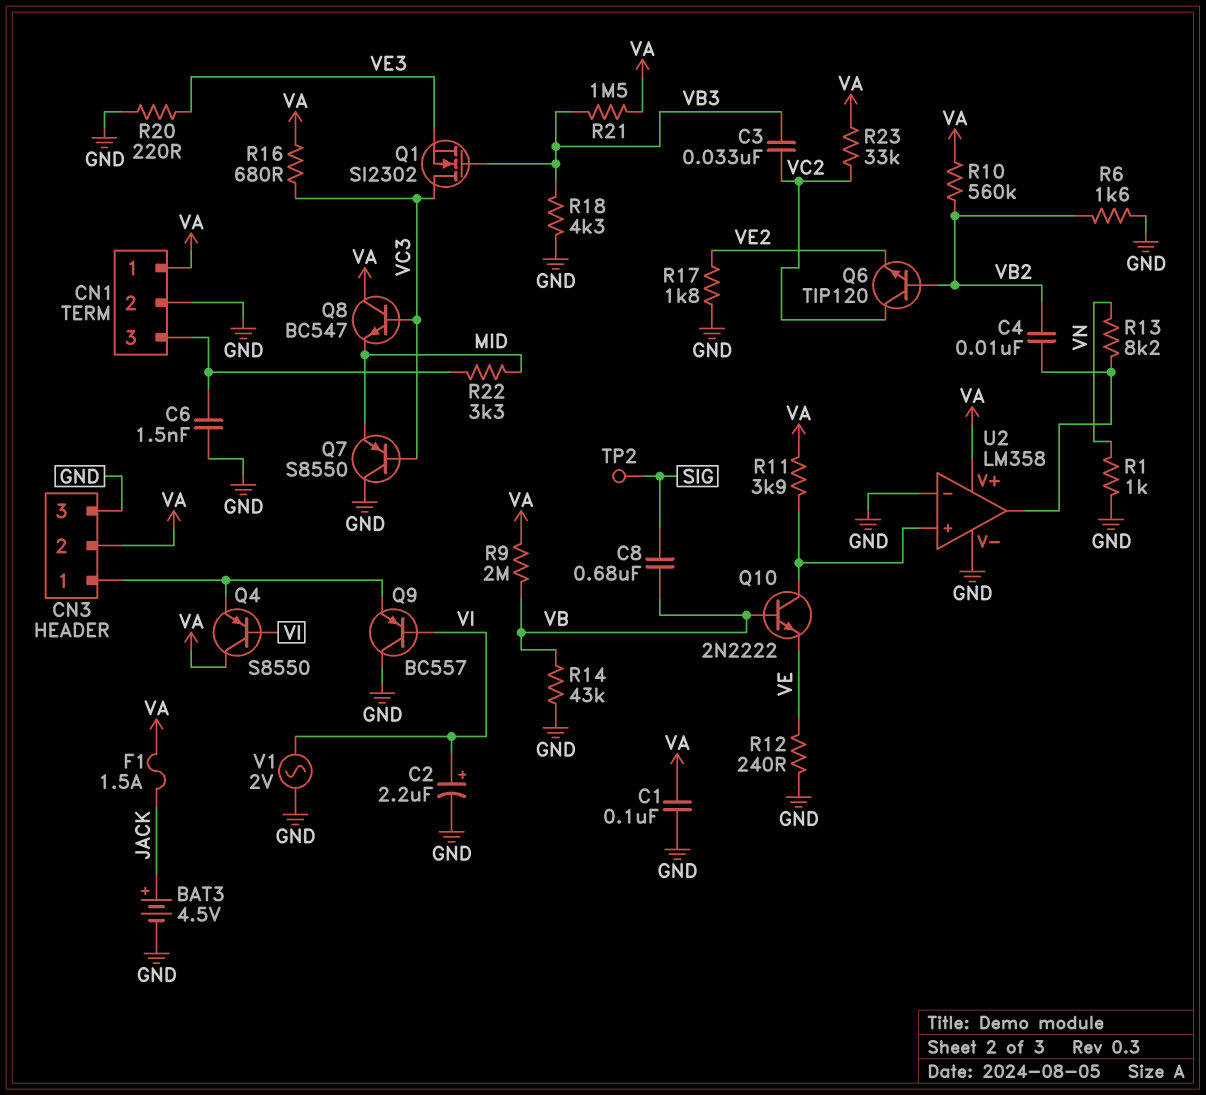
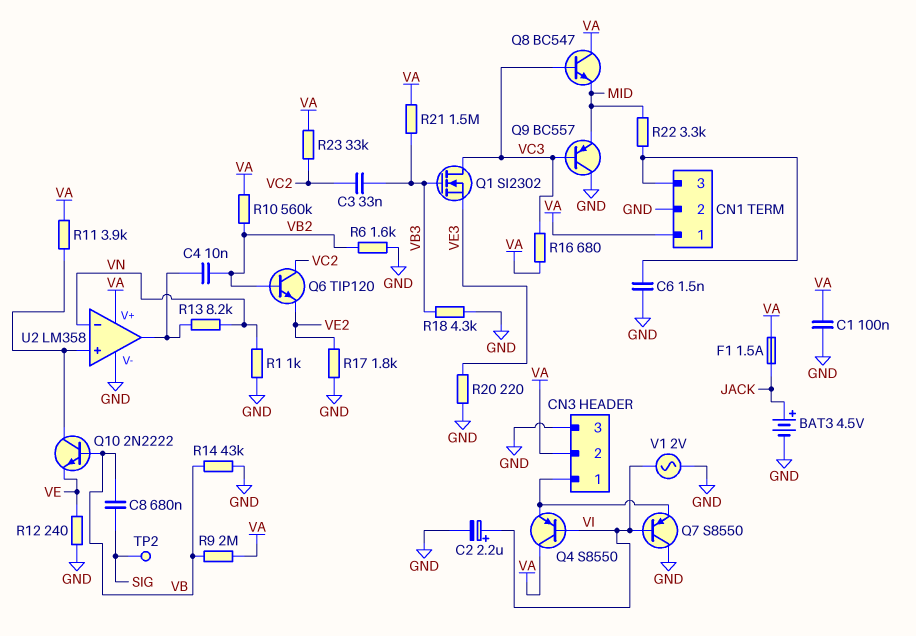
Q7: PNP S8550 (B VC3, C GND, E MID) -> PNP S8550 (B VI, C GND, E CN3/1)
Q9: PNP BC557 (B VI, C GND, E CN3/1) -> PNP BC557 (B VC3, C GND, E MID)
U2 pin in-: GND -> VN

